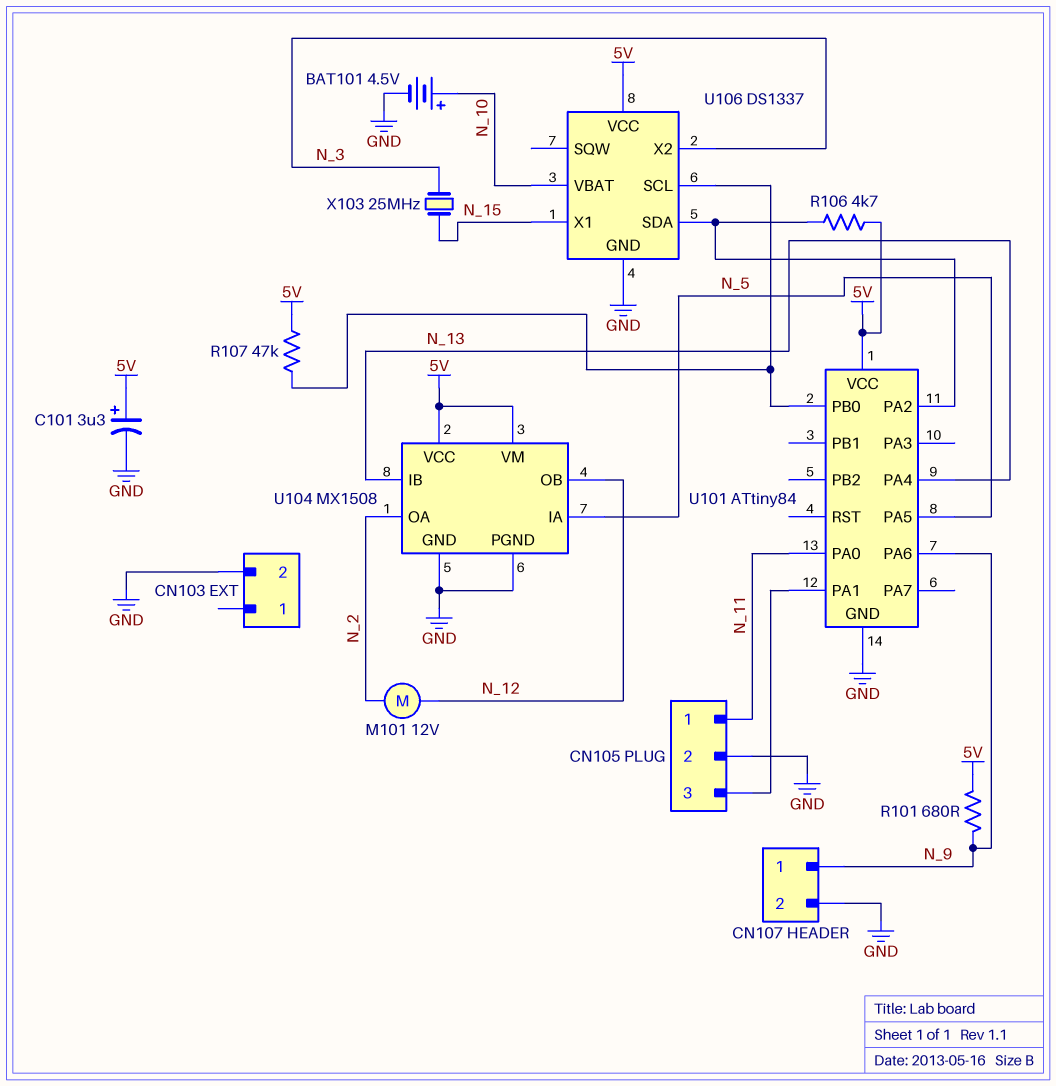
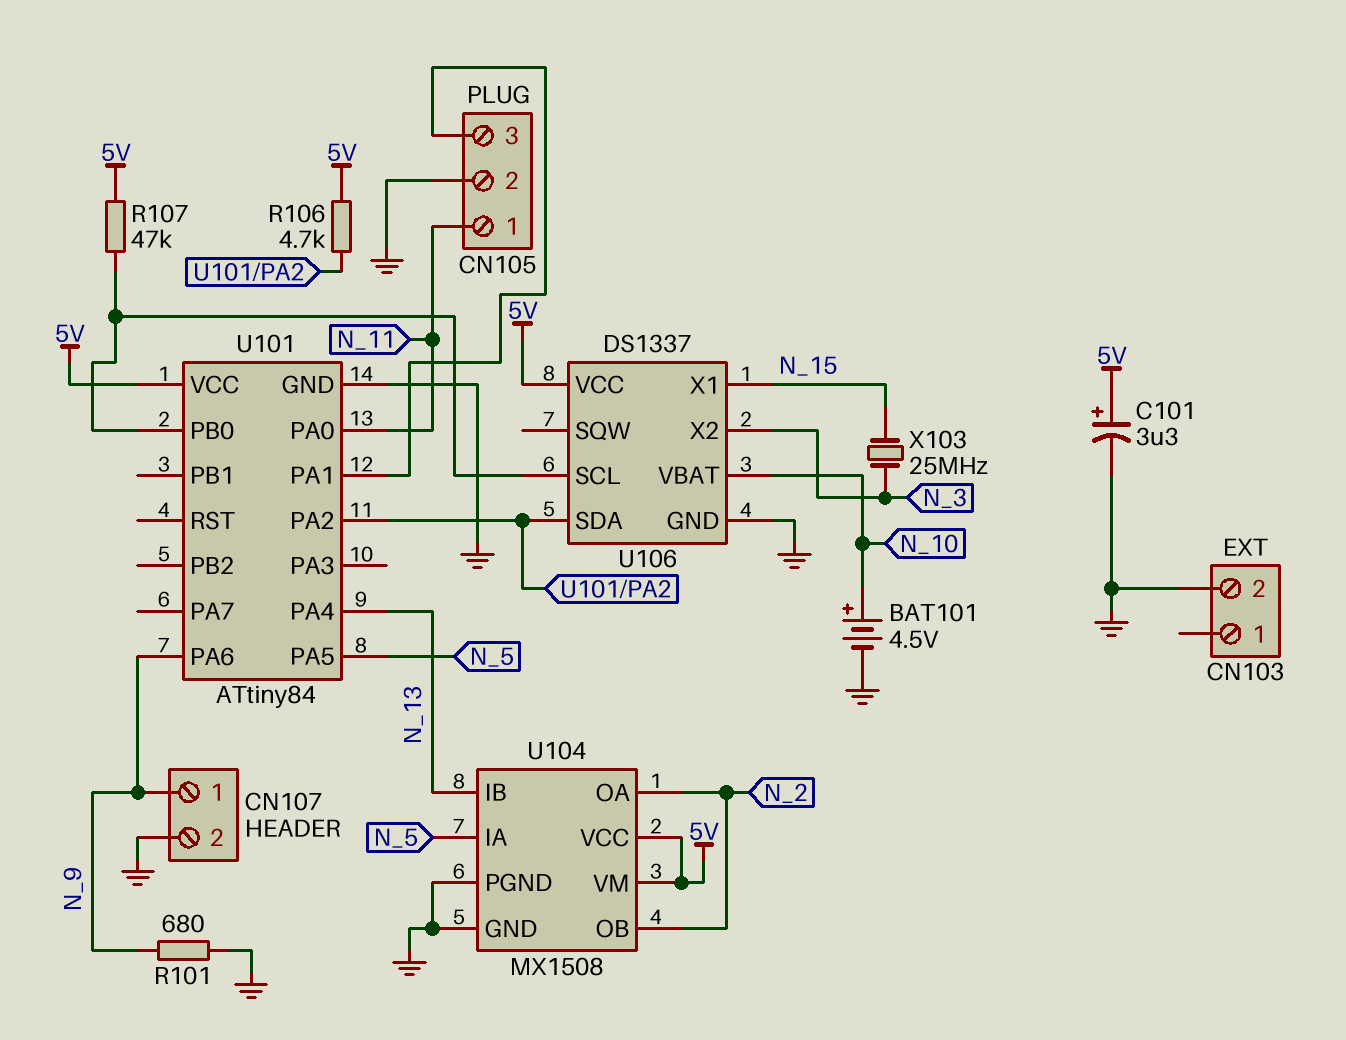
M101: motor 12V (N_2, N_12) -> none
R101: 680 (5V, N_9) -> 680 (GND, N_9)
U104 pin OB: N_12 -> N_2

